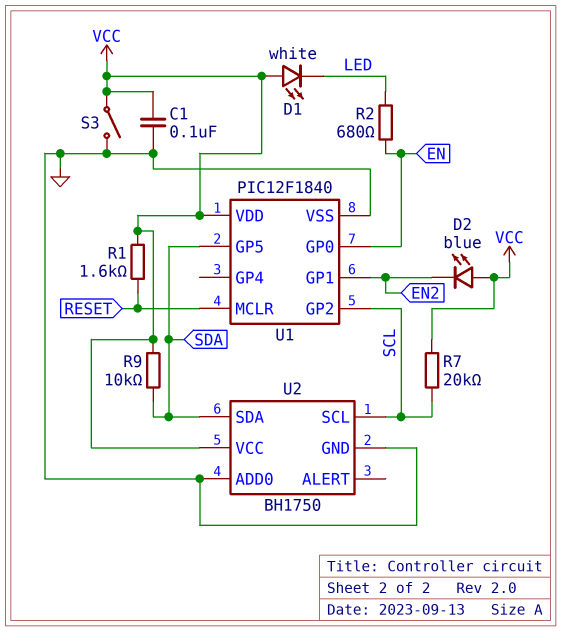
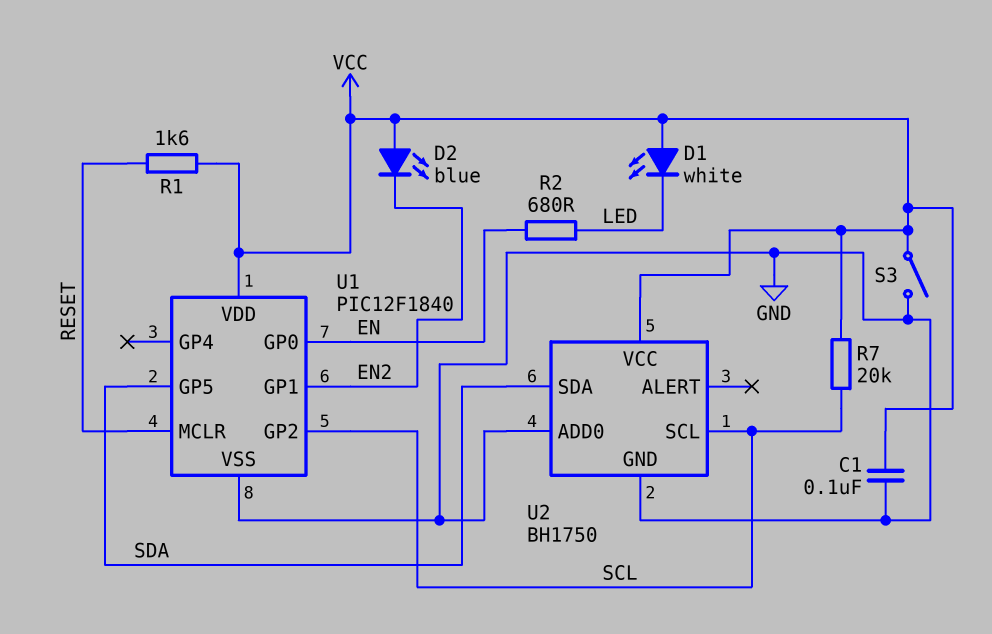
R9: 10k (SDA, VCC) -> none

